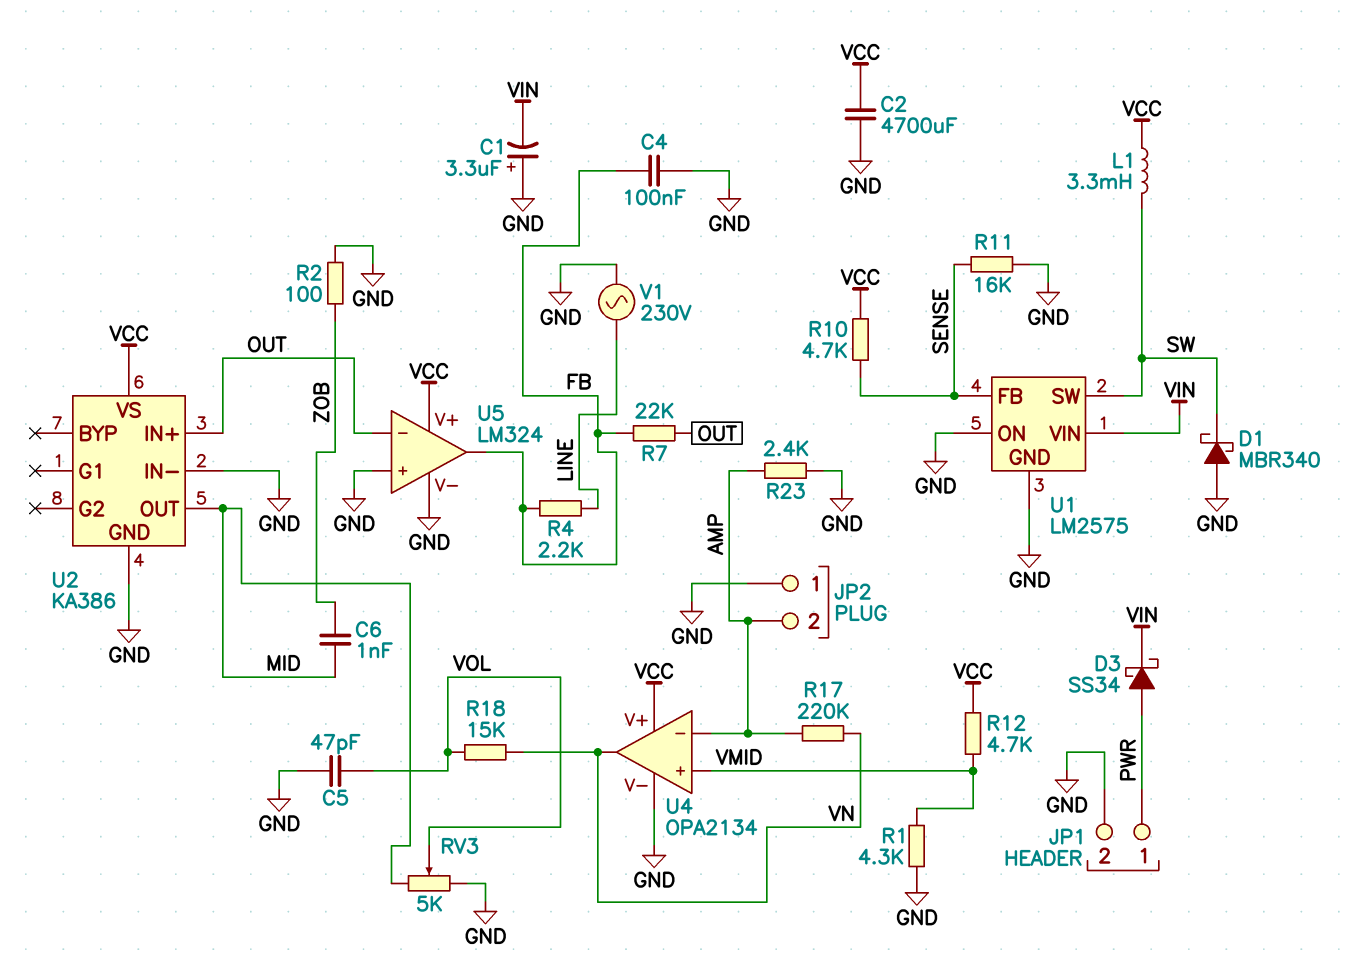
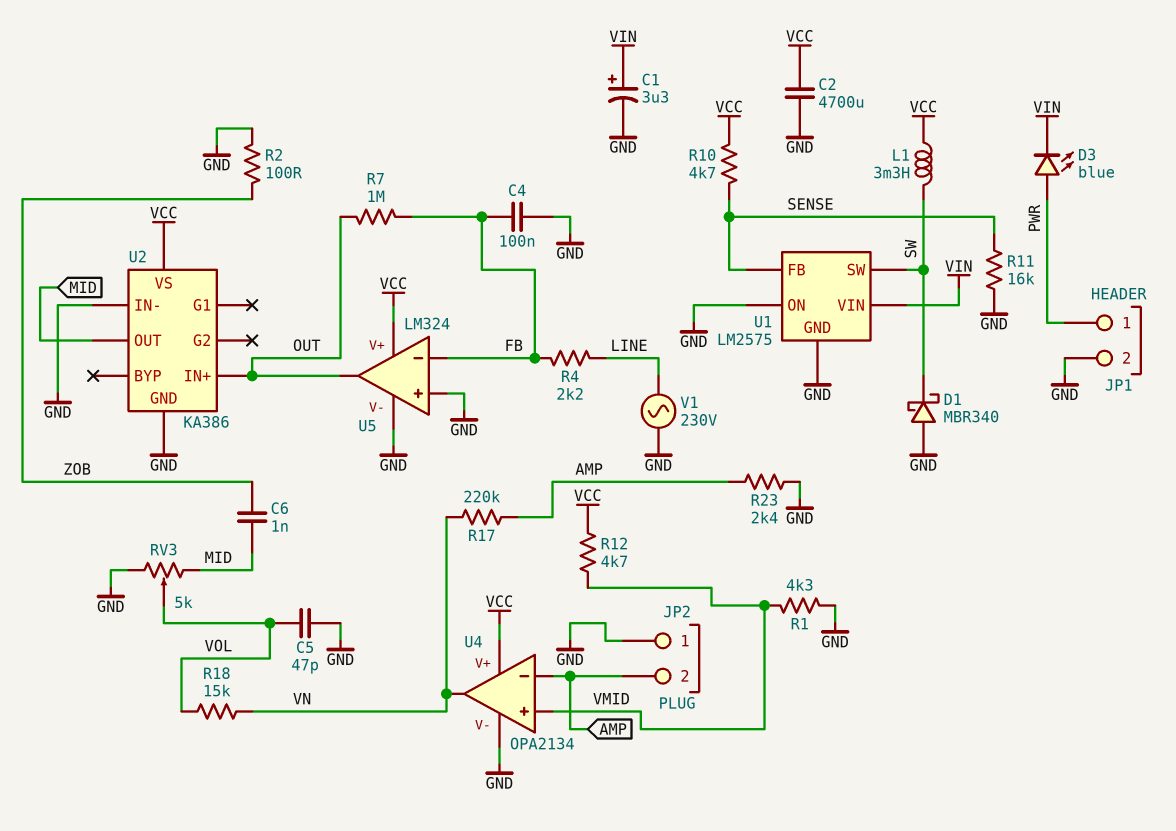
C1: 3.3uF (plus GND, minus VIN) -> 3.3uF (plus VIN, minus GND)
D3: schottky SS34 (A PWR, K VIN) -> LED blue (A PWR, K VIN)
R7: 22k (FB, OUT) -> 1M (FB, OUT)
U5 pin in-: OUT -> FB
U5 pin out: FB -> OUT

